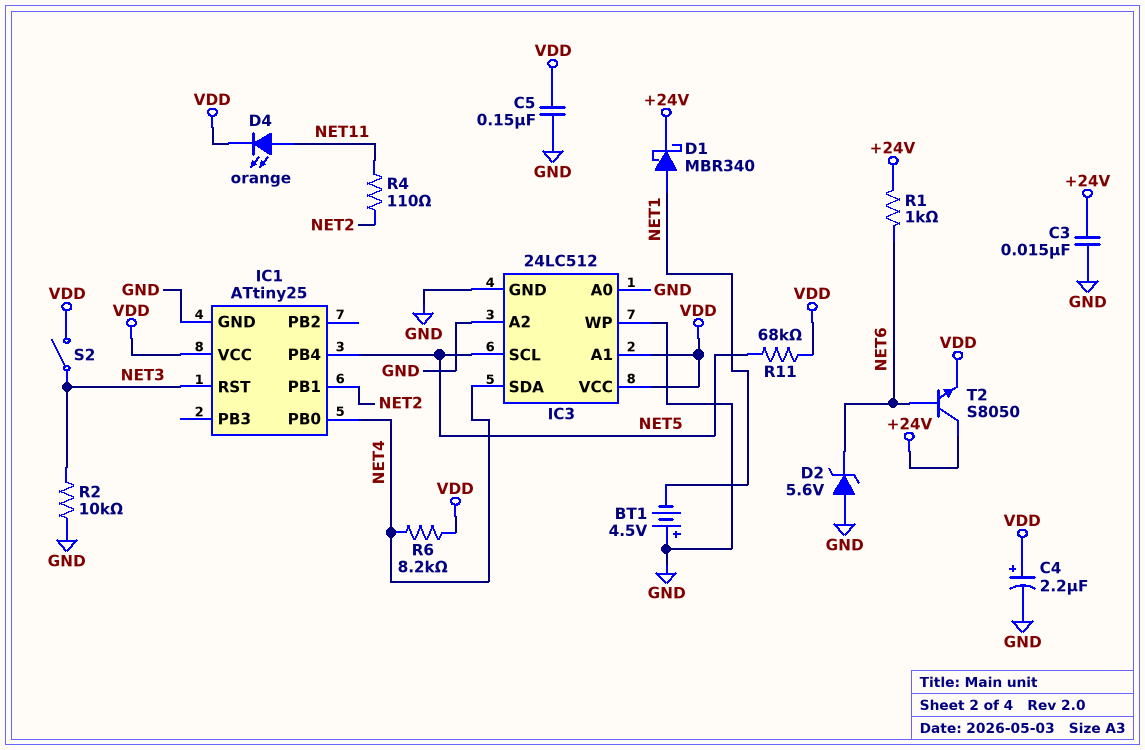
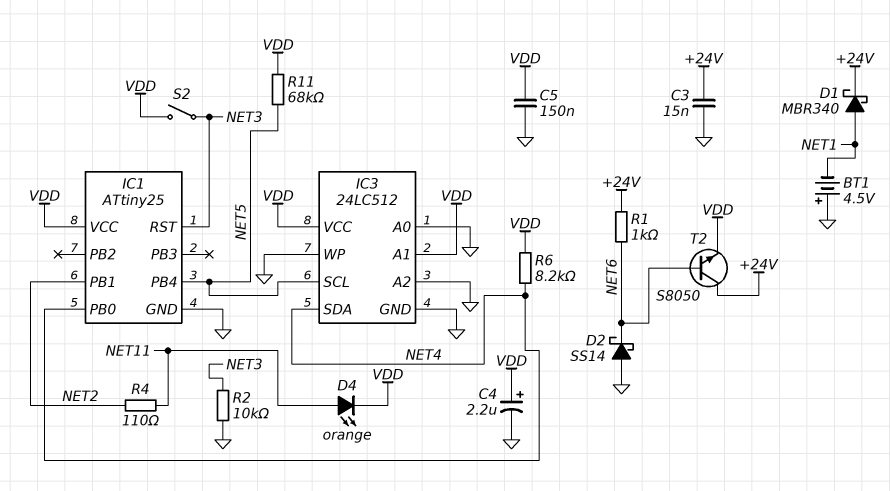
D2: zener 5.6V (A GND, K NET6) -> schottky SS14 (A GND, K NET6)

